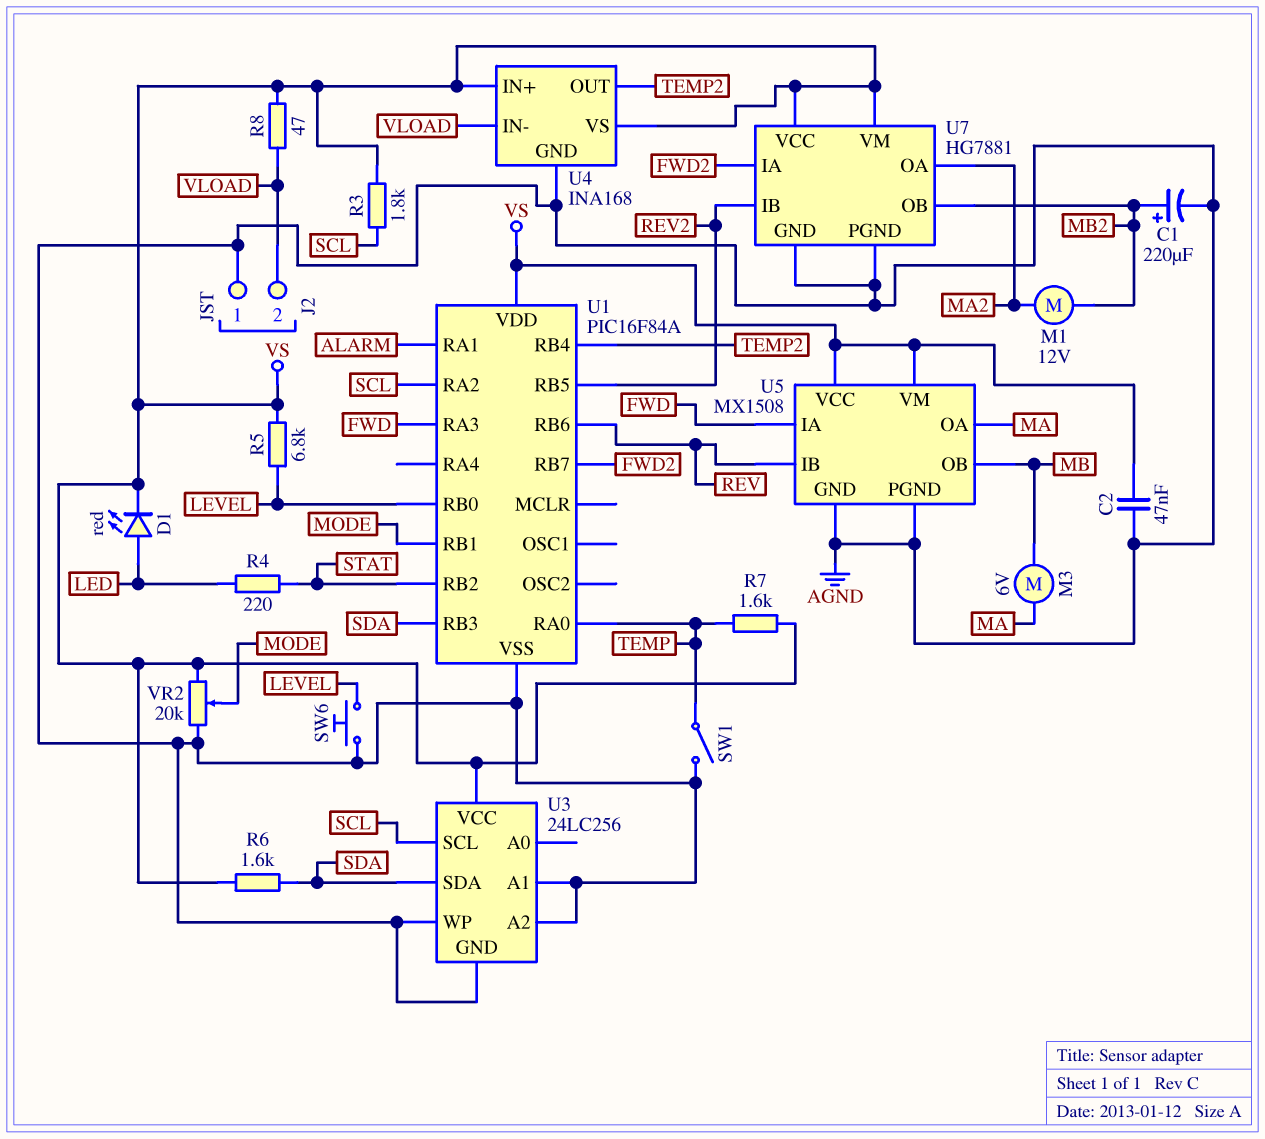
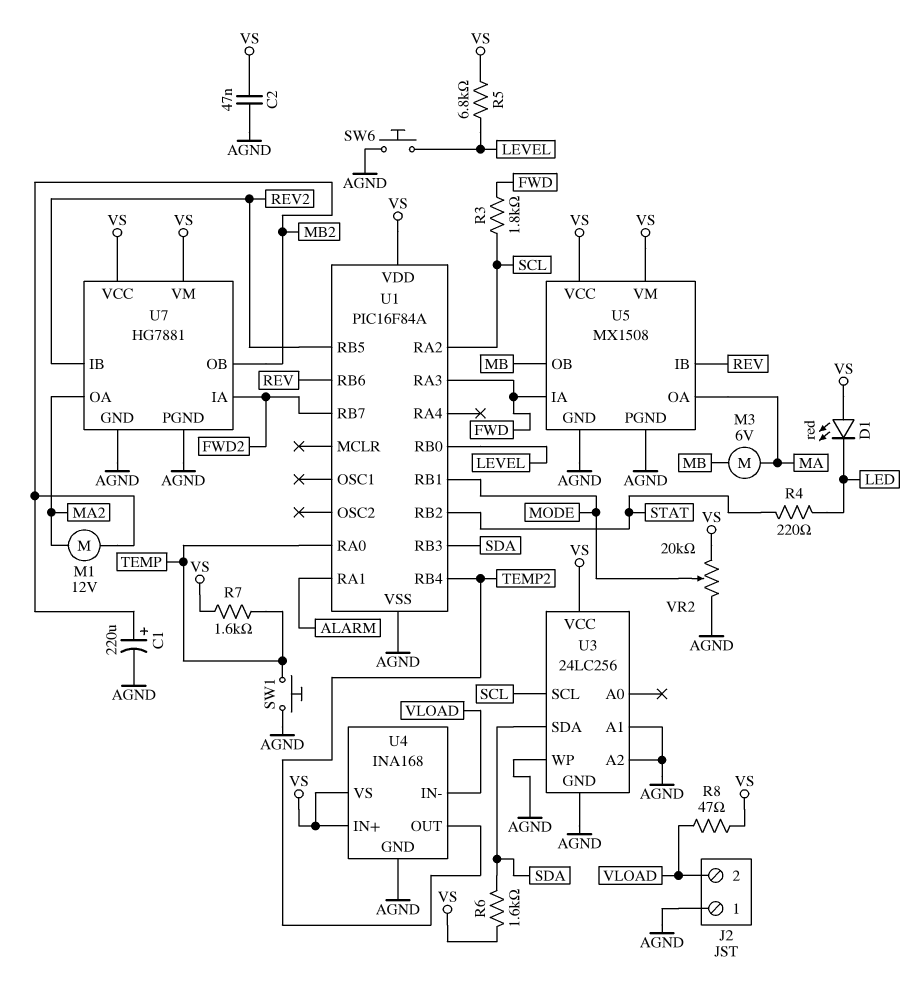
D1: LED red (A LED, K VS) -> LED red (A VS, K LED)
R3: 1.8k (SCL, VS) -> 1.8k (FWD, SCL)
SW1: switch (AGND, TEMP) -> button (AGND, TEMP)

